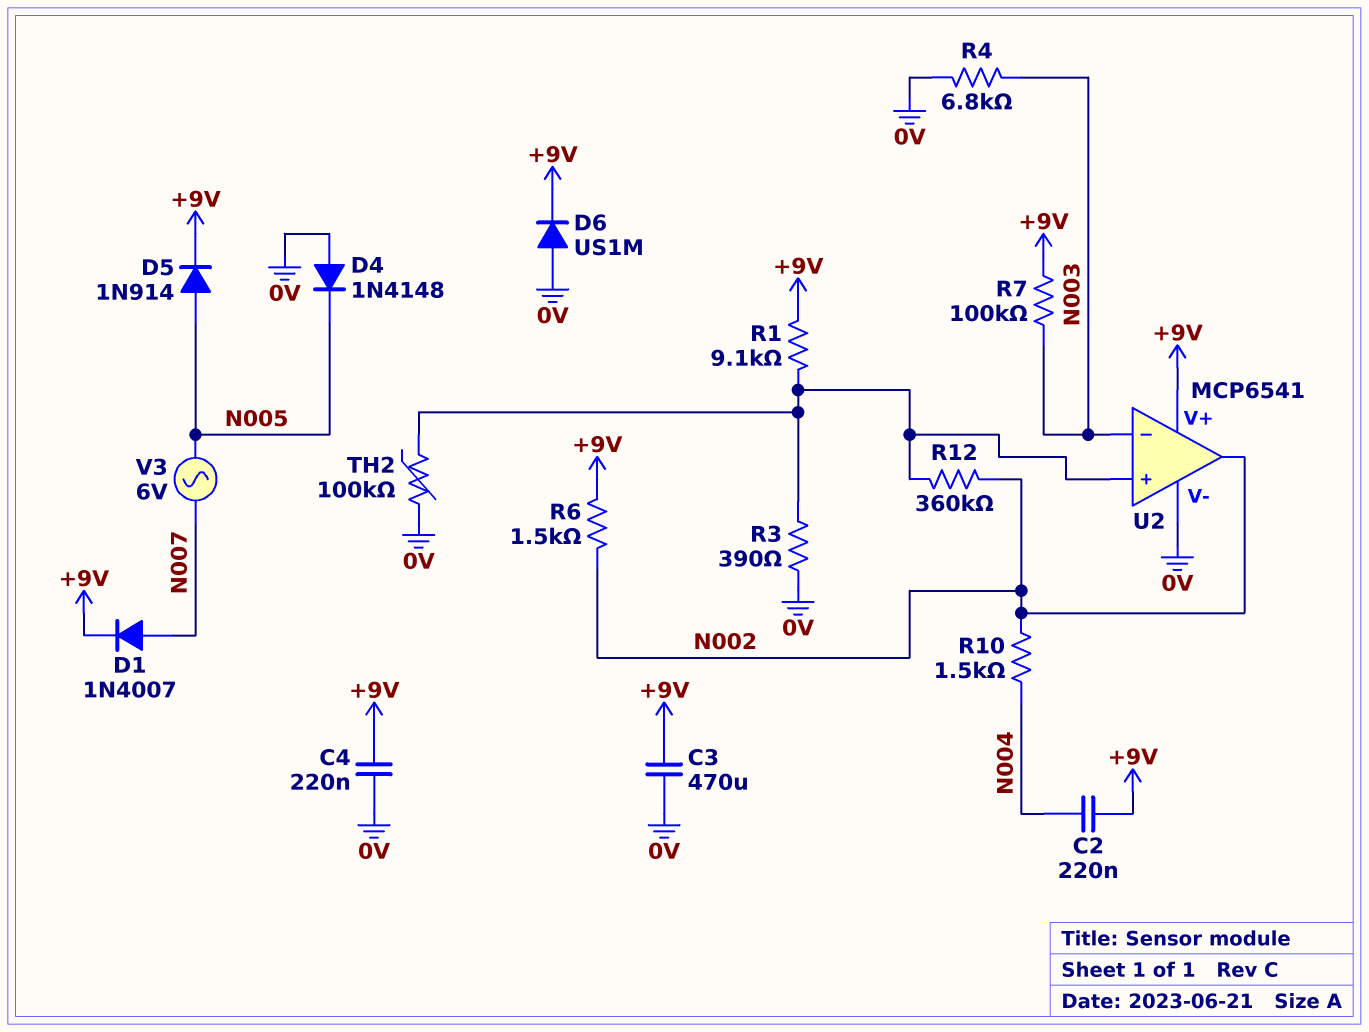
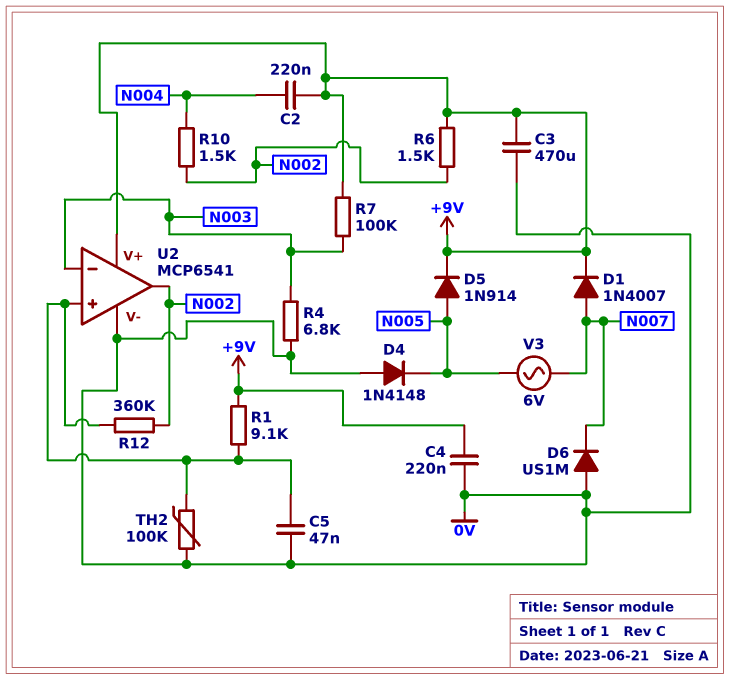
C5: none -> 47nF (0V, U2/in+)
D6: diode US1M (A 0V, K +9V) -> diode US1M (A 0V, K N007)
R3: 390 (0V, U2/in+) -> none

